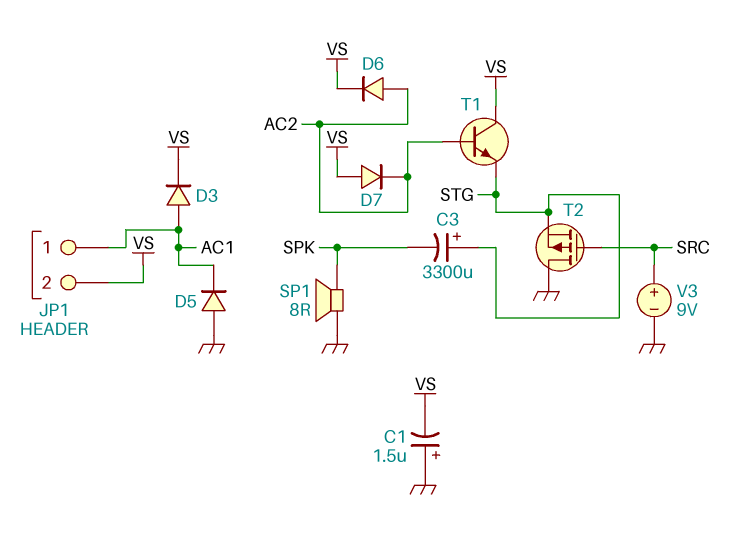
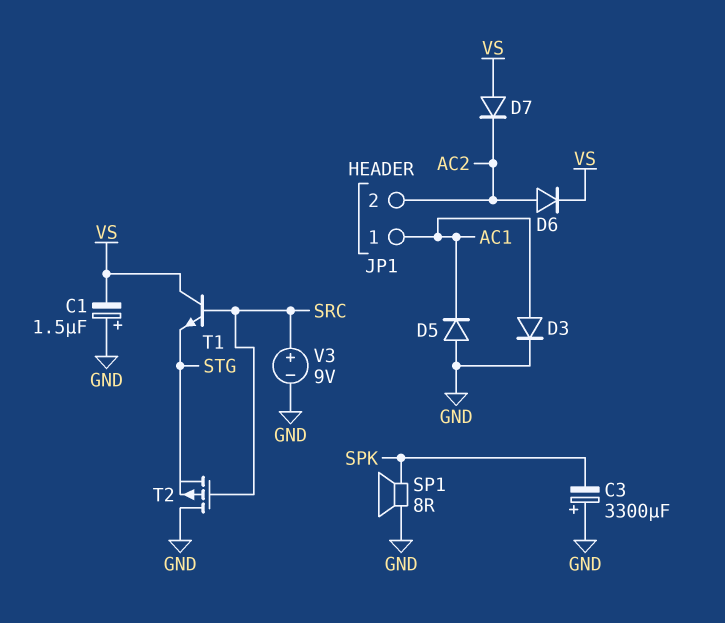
C3: 3300uF (plus STG, minus SPK) -> 3300uF (plus GND, minus SPK)
D3: diode (A AC1, K VS) -> diode (A AC1, K GND)
JP1 pin 2: VS -> AC2
T1: NPN (B AC2, C VS, E STG) -> NPN (B SRC, C VS, E STG)

